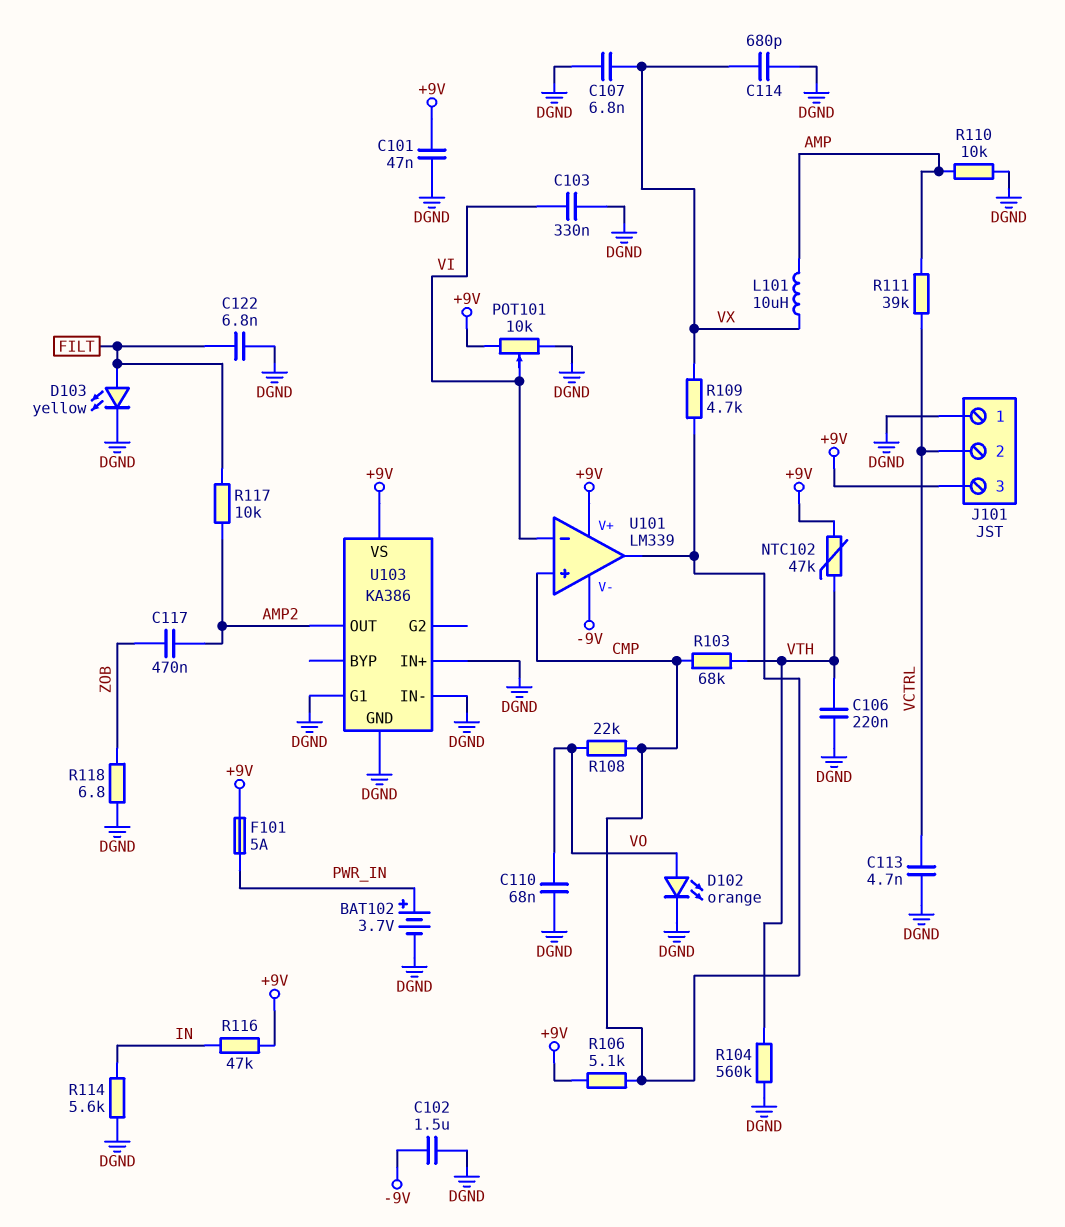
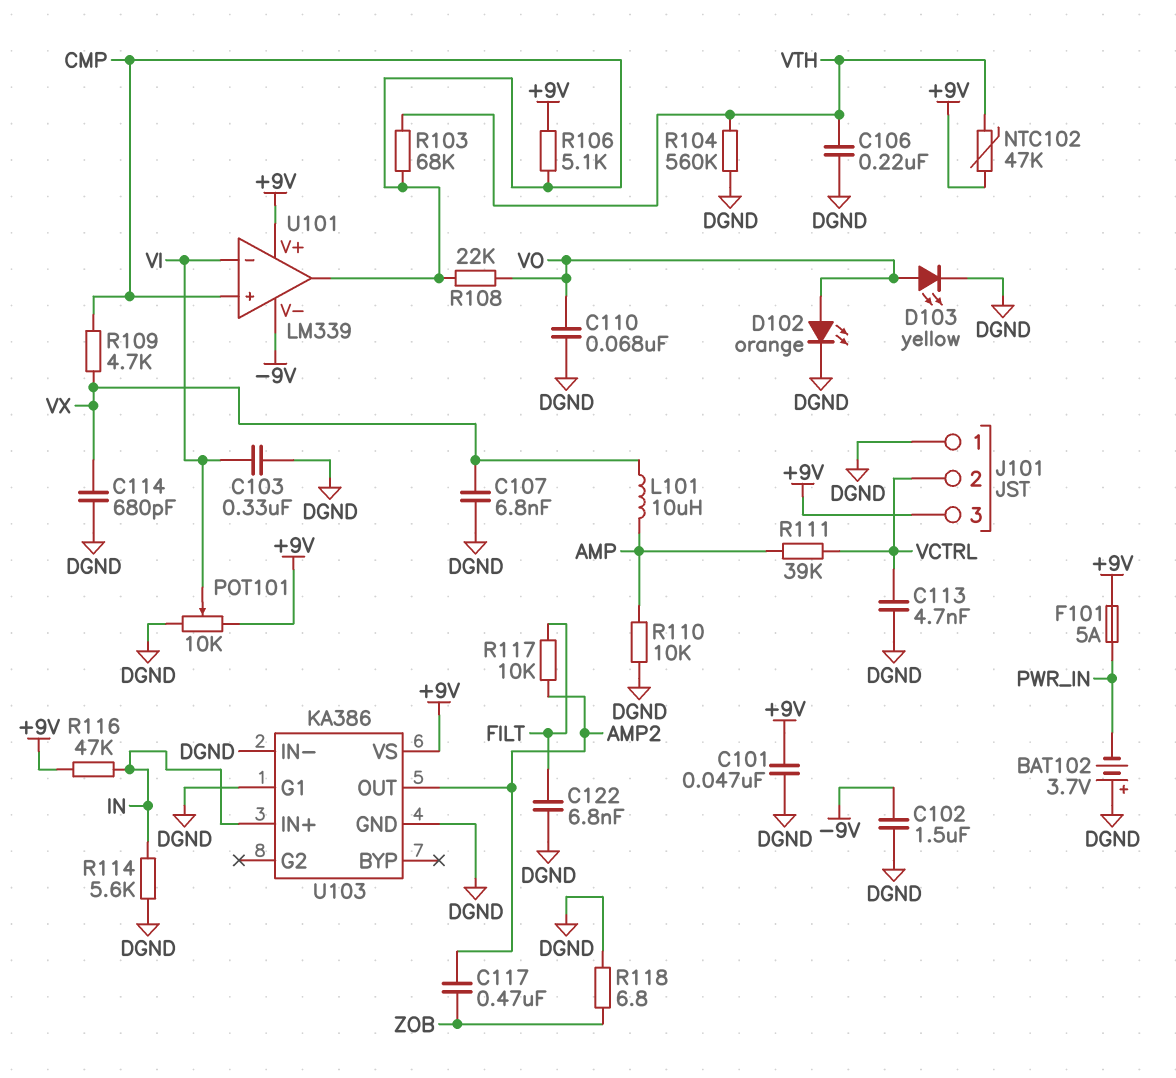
BAT102: 3.7V (plus PWR_IN, minus DGND) -> 3.7V (plus DGND, minus PWR_IN)
D103: LED yellow (A FILT, K DGND) -> LED yellow (A VO, K DGND)
U103 pin IN+: DGND -> IN

